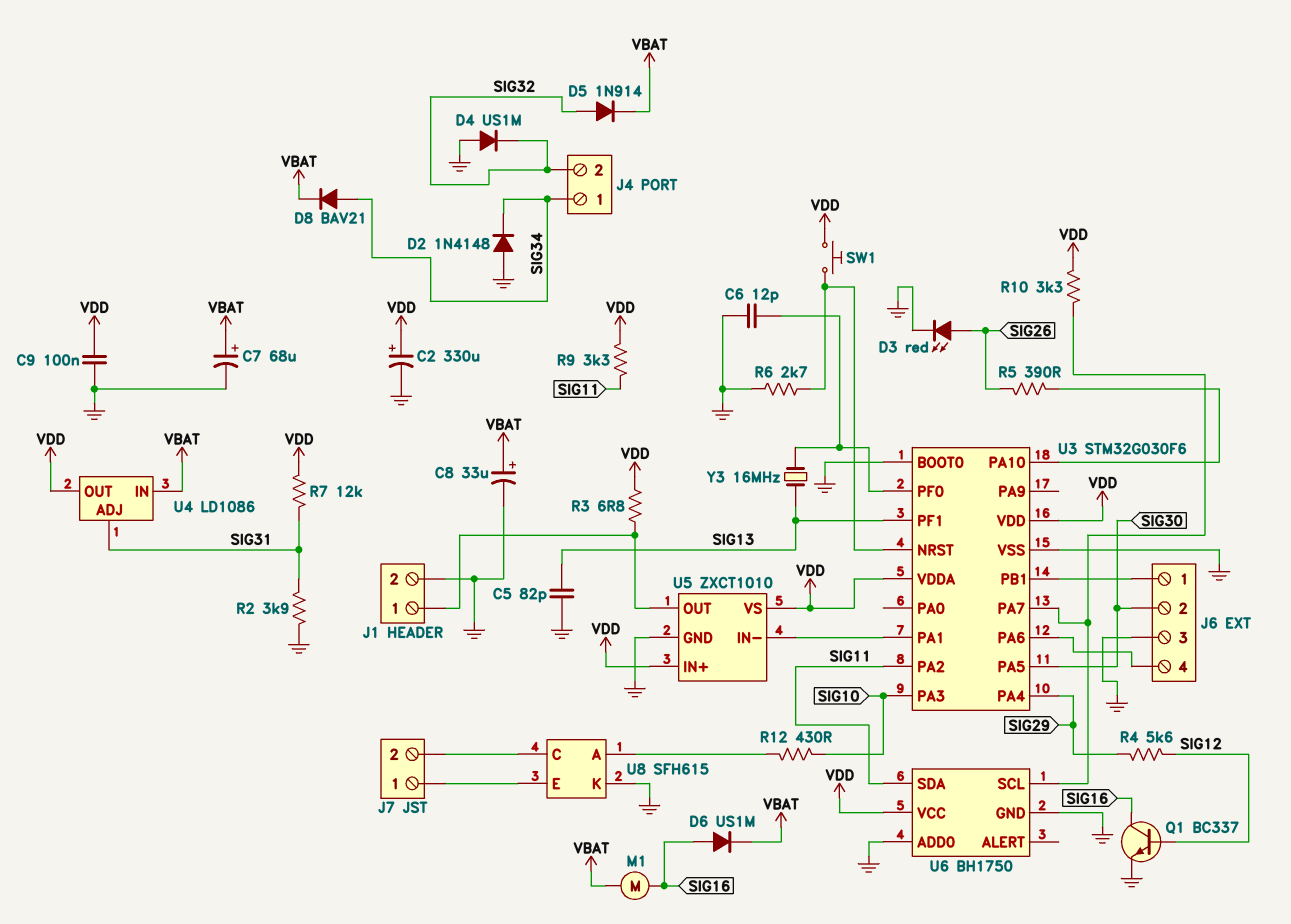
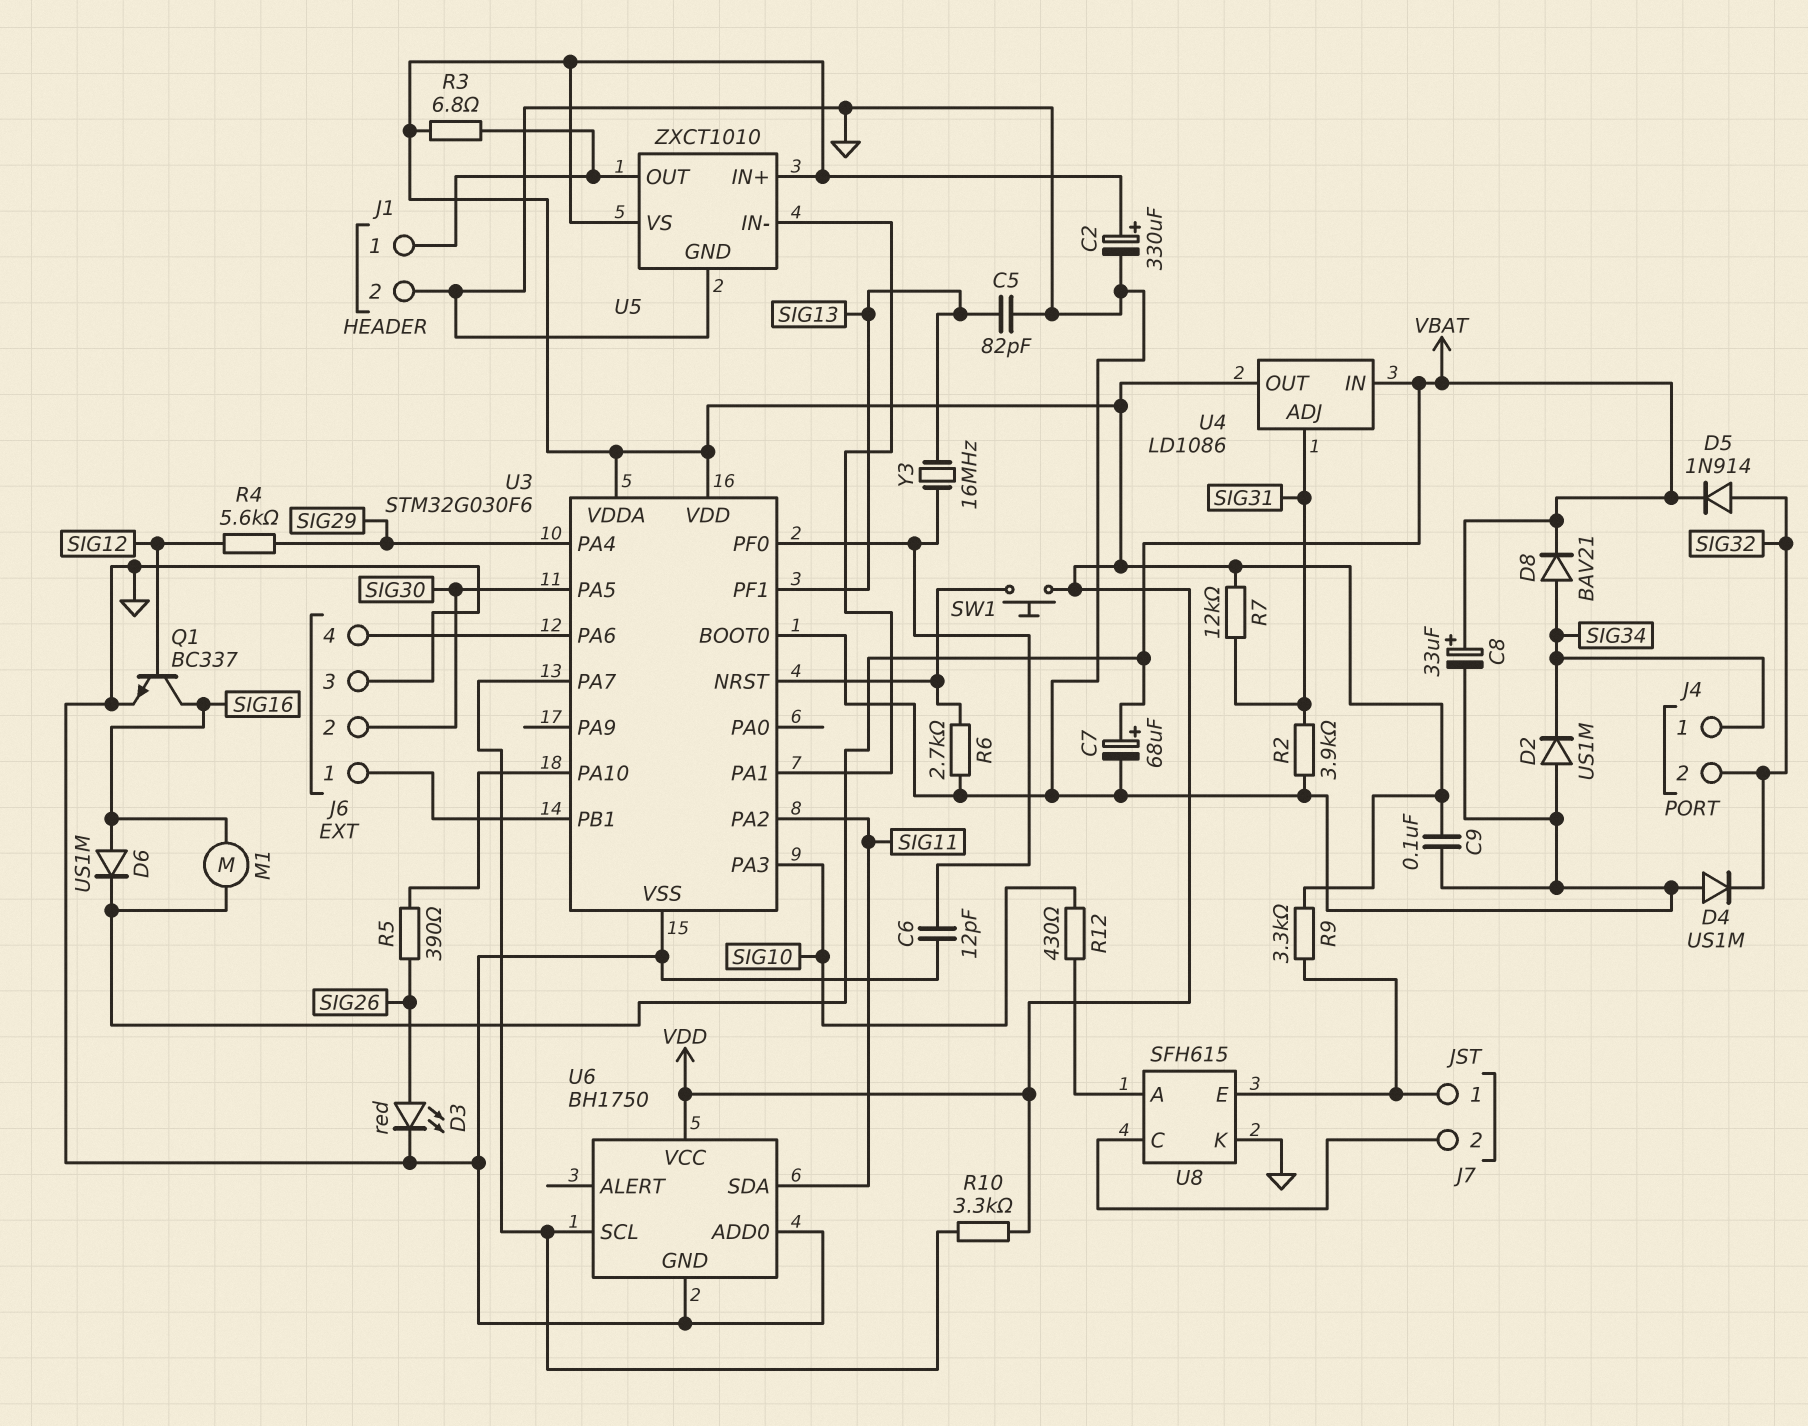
D2: diode 1N4148 (A GND, K SIG34) -> diode US1M (A GND, K SIG34)
R9: 3.3k (SIG11, VDD) -> 3.3k (J7/1, VDD)

